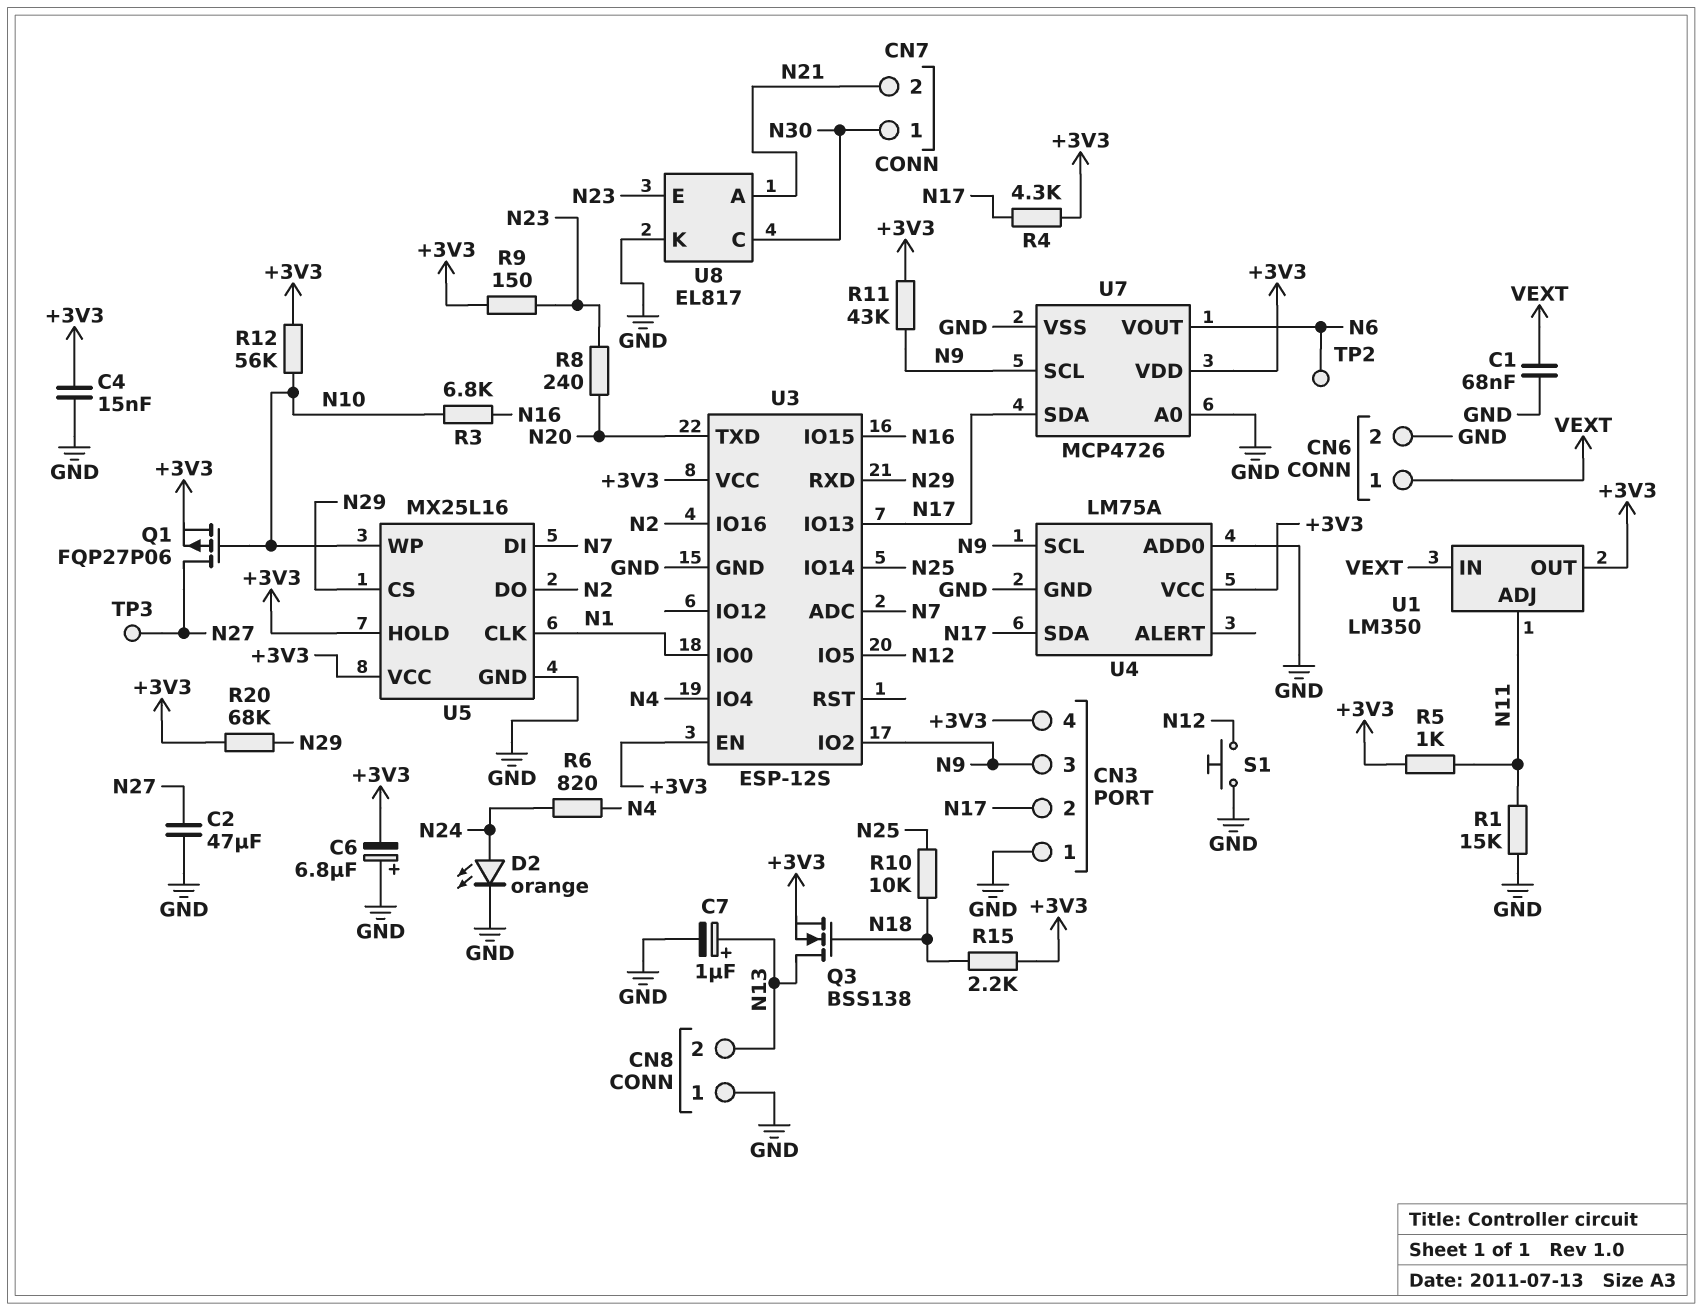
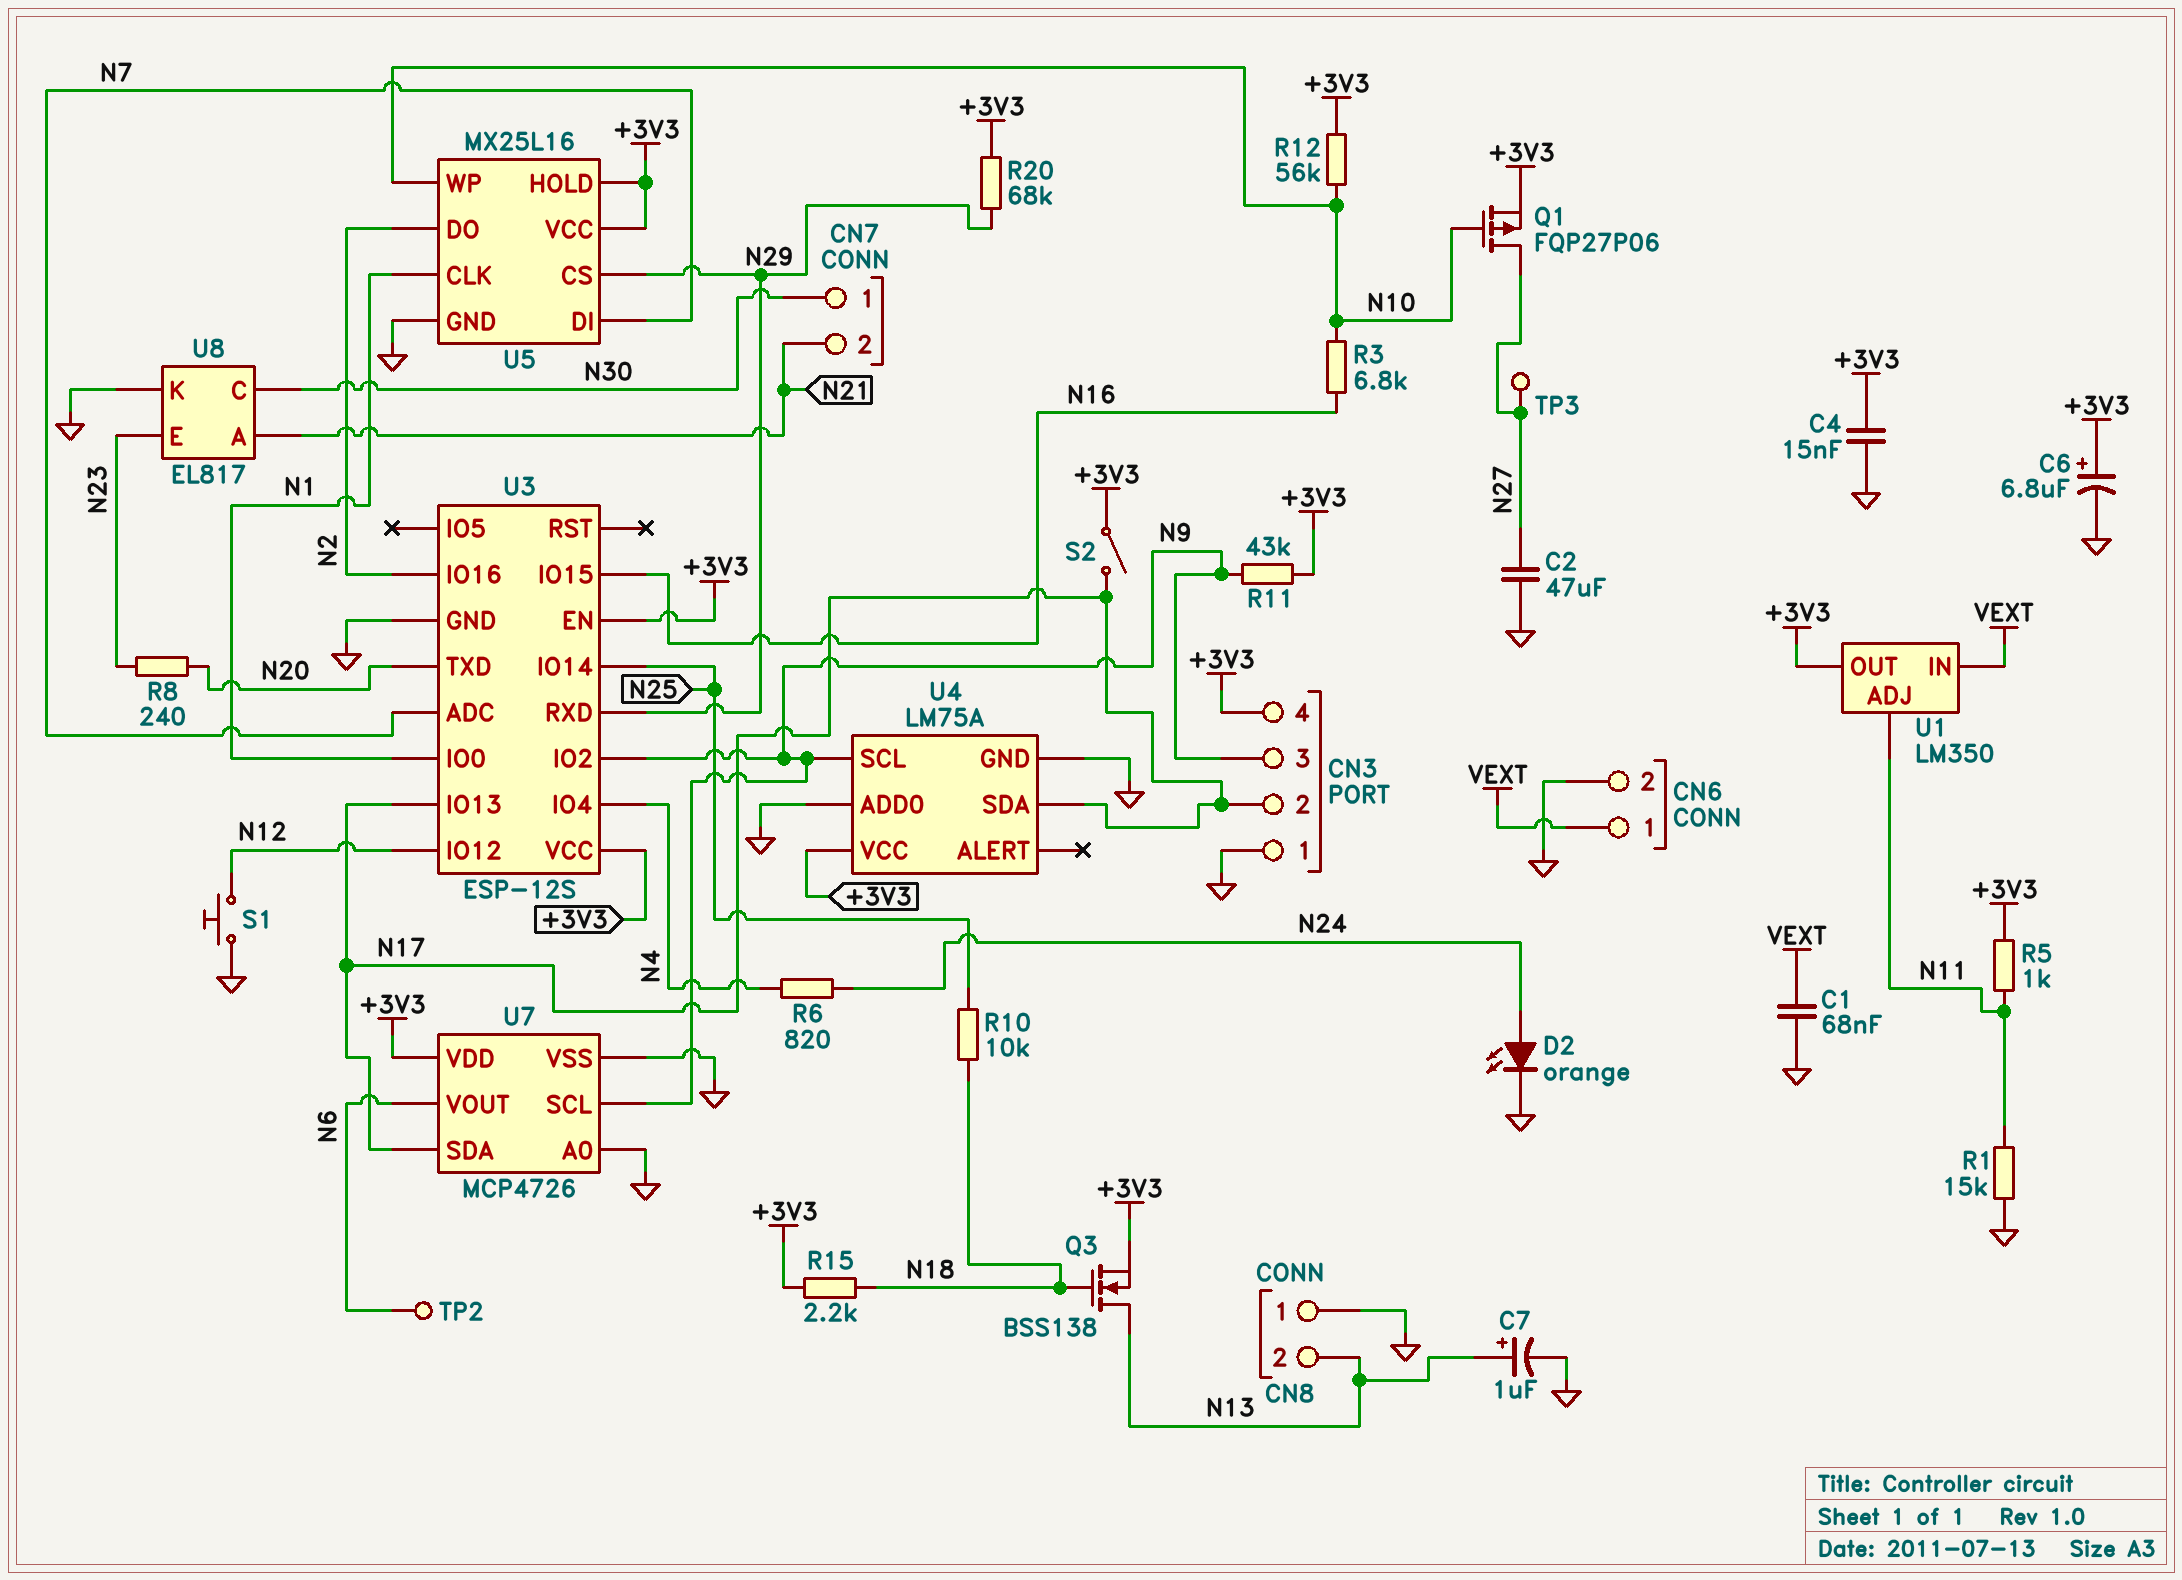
C6: 6.8uF (plus GND, minus +3V3) -> 6.8uF (plus +3V3, minus GND)
R4: 4.3k (+3V3, N17) -> none
R9: 150 (+3V3, N23) -> none
S2: none -> switch (+3V3, N17)
U3 pin IO5: N12 -> none
U3 pin IO12: none -> N12

